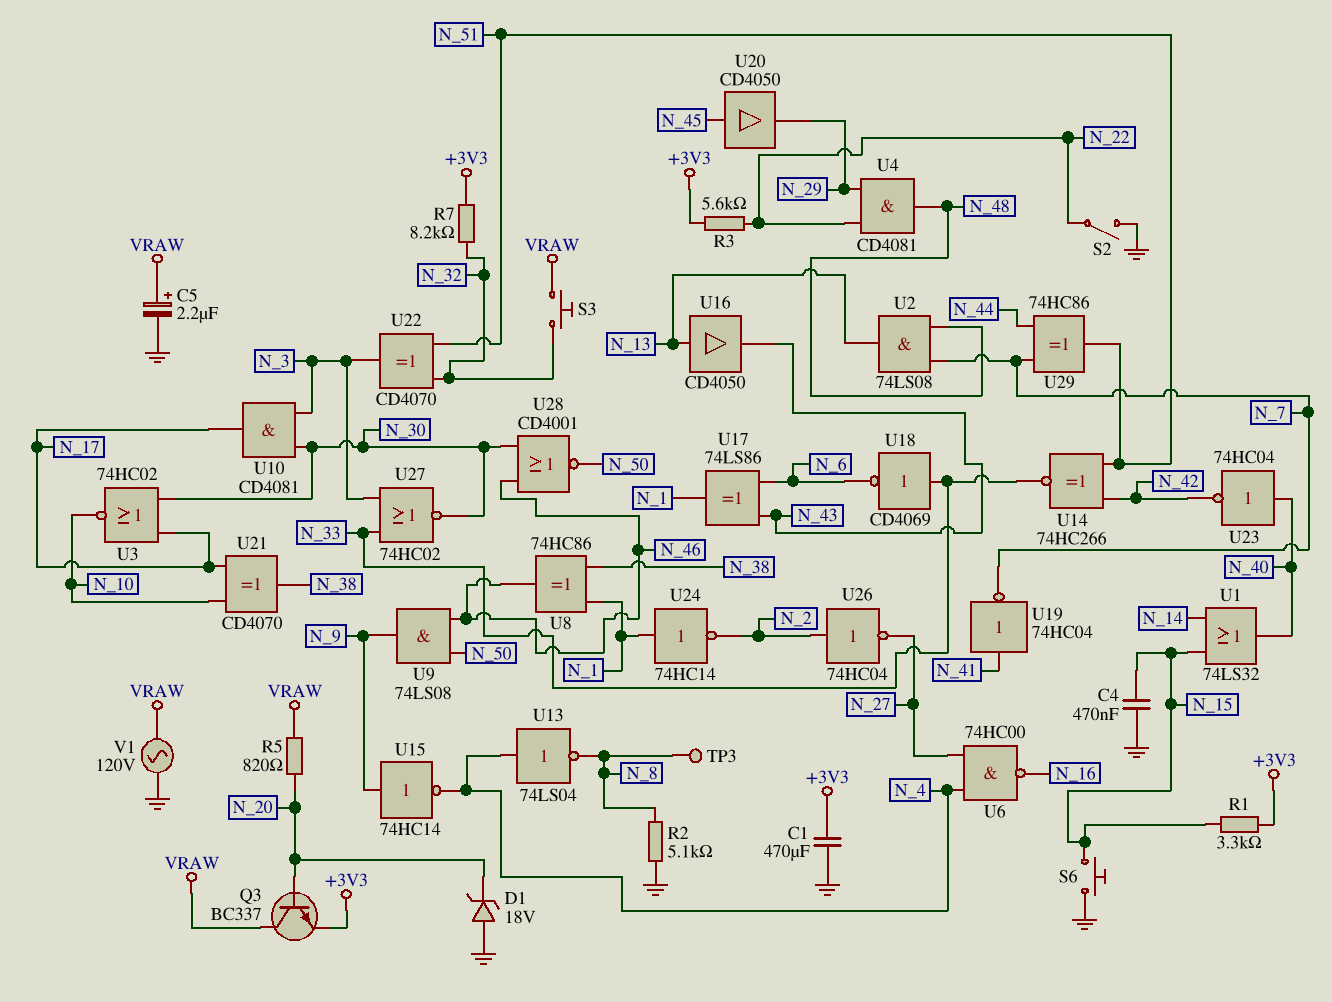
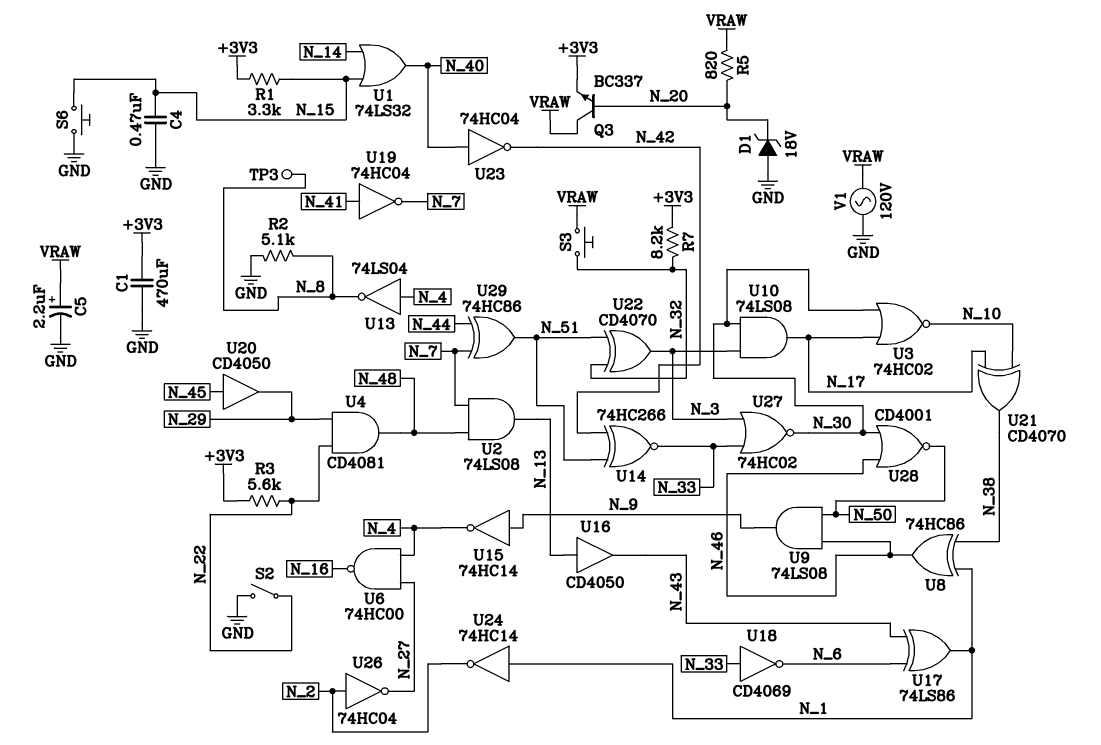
U10: AND CD4081 (in N_3, in N_30, out N_17) -> AND 74LS08 (in N_3, in N_30, out N_17)

